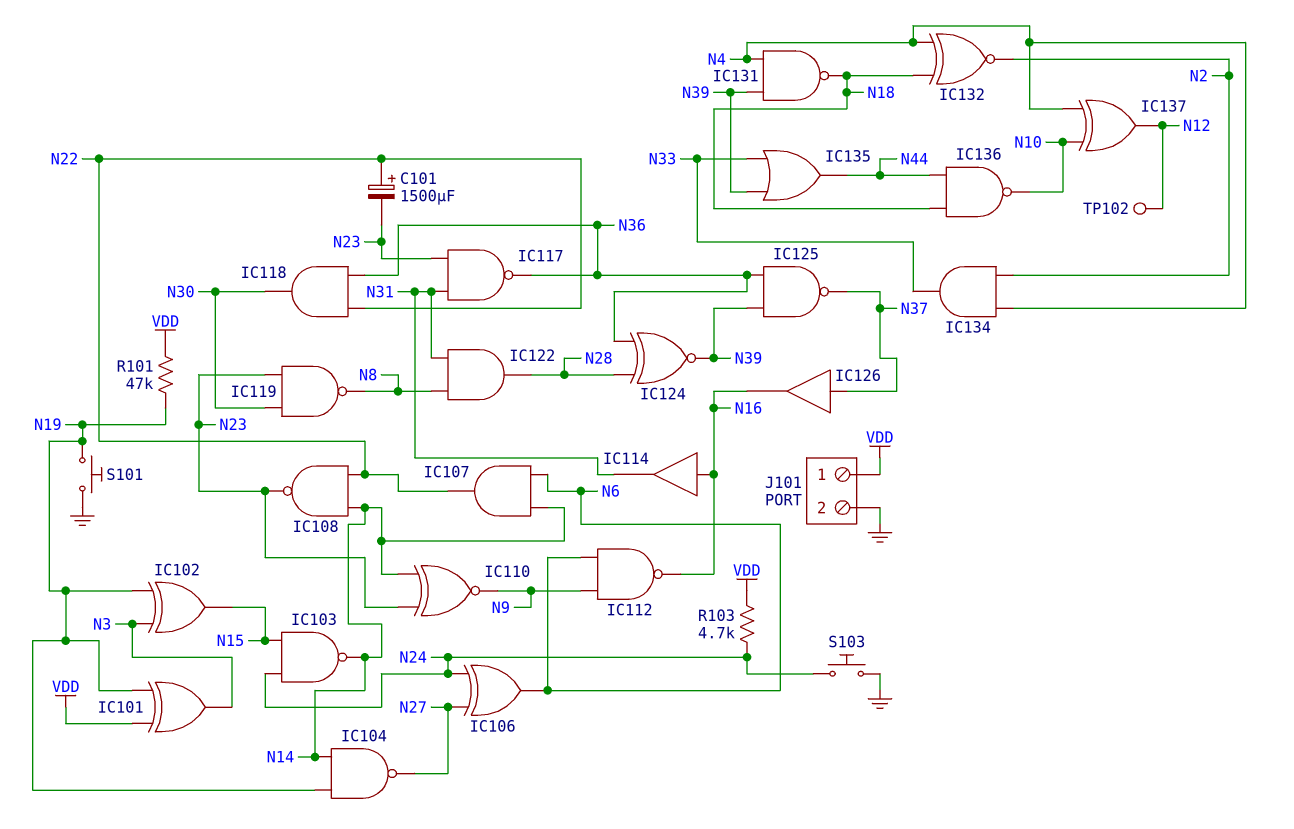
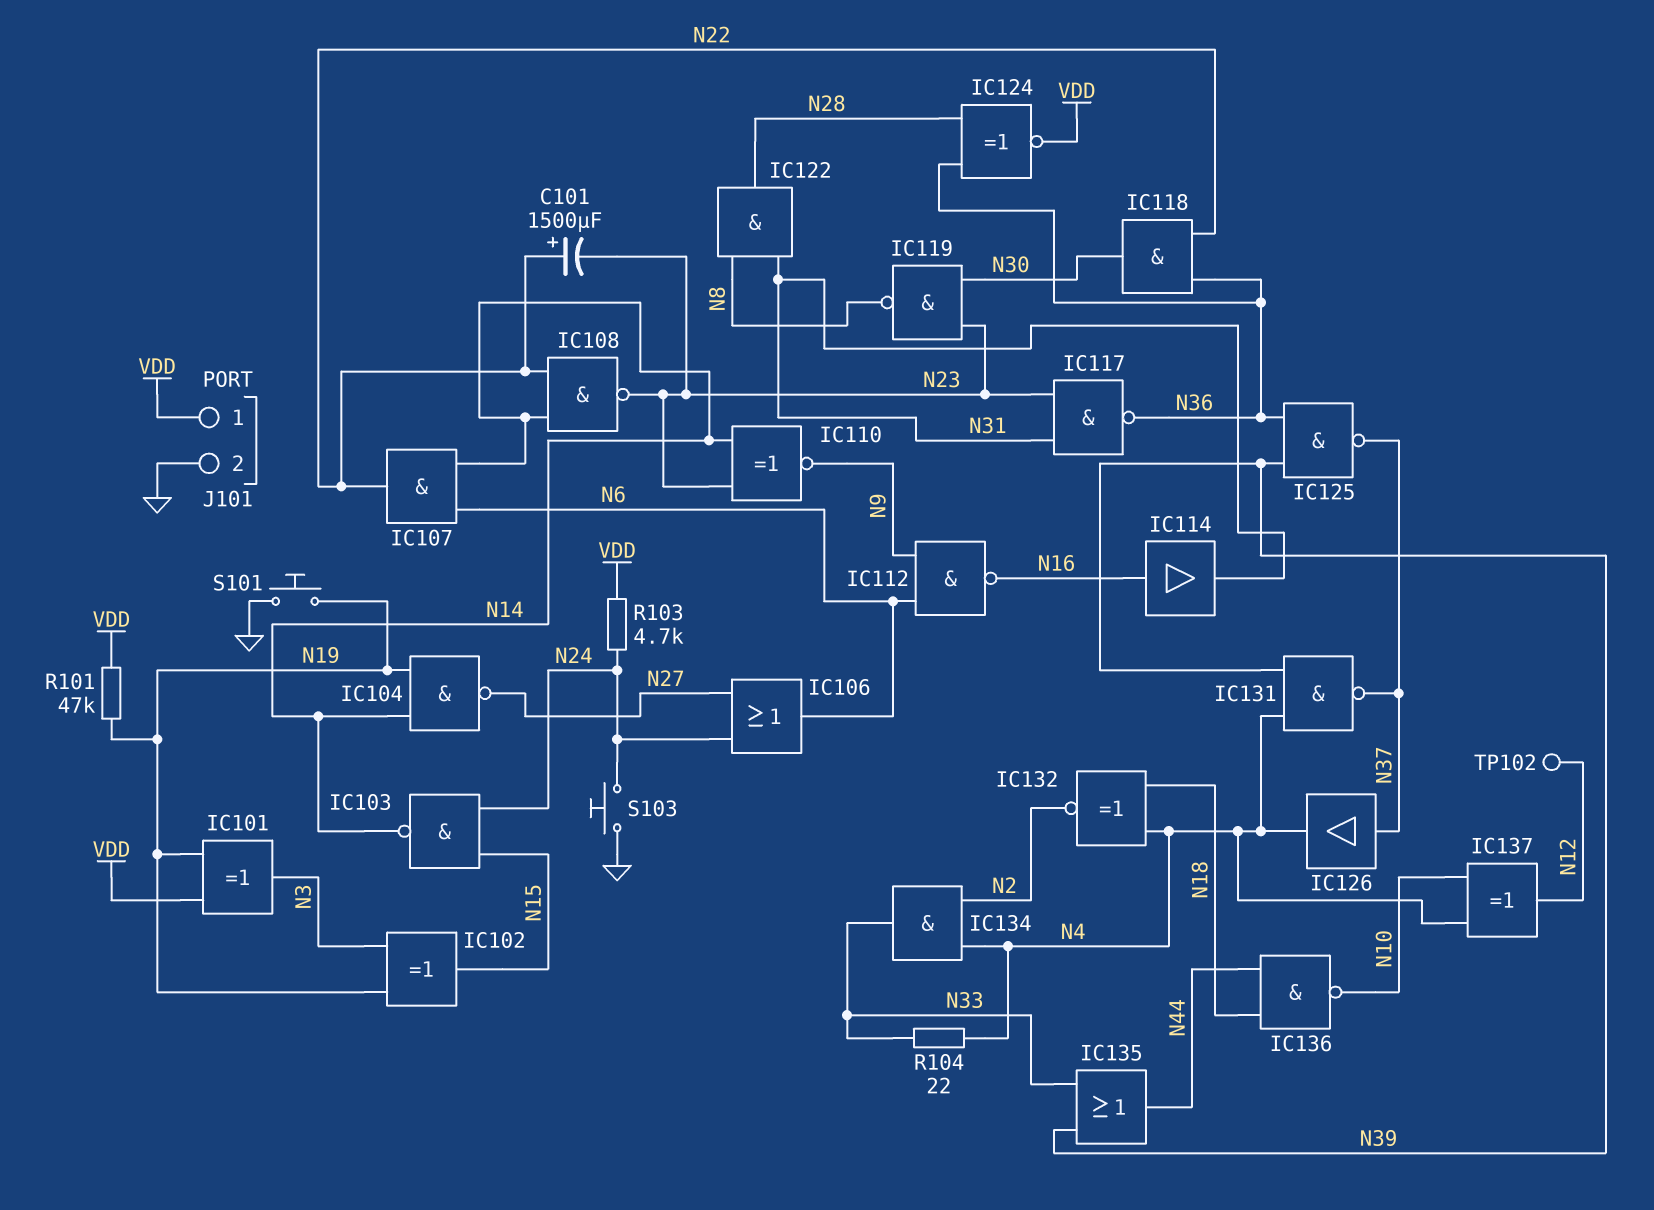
IC106: XOR (in N24, in N27, out N6) -> OR (in N24, in N27, out N6)
IC124: XNOR (in N28, in N36, out N39) -> XNOR (in N28, in N36, out VDD)
IC126: buffer (in N37, out N16) -> buffer (in N37, out N4)
IC131: NAND (in N4, in N39, out N18) -> NAND (in N4, in N39, out N37)
R104: none -> 22 (N4, N33)

